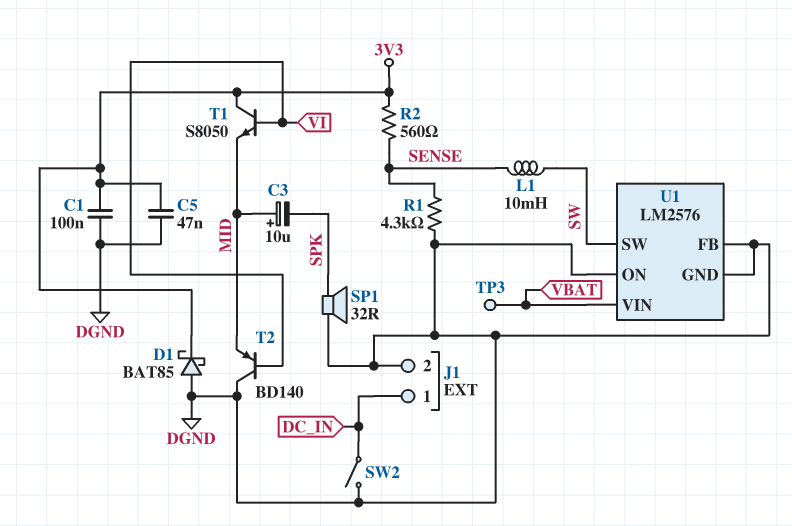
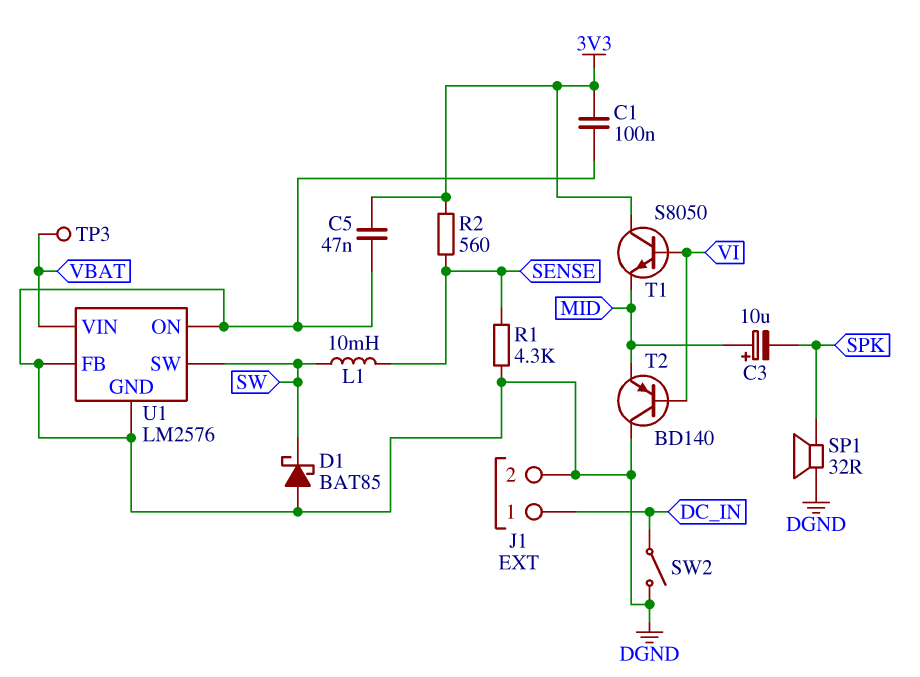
D1: schottky BAT85 (A DGND, K 3V3) -> schottky BAT85 (A DGND, K SW)

